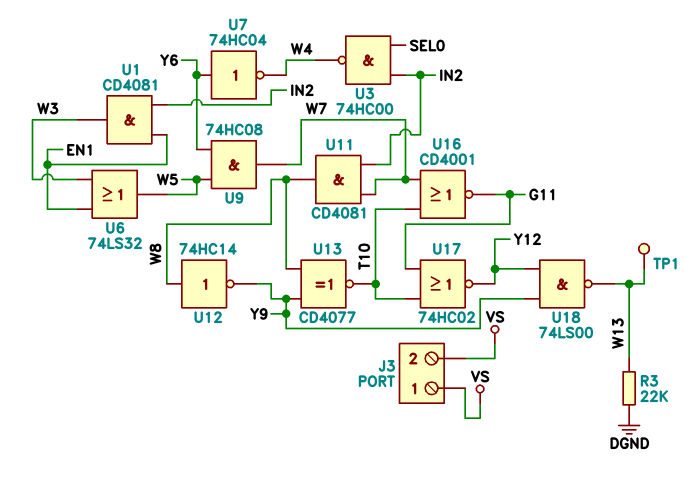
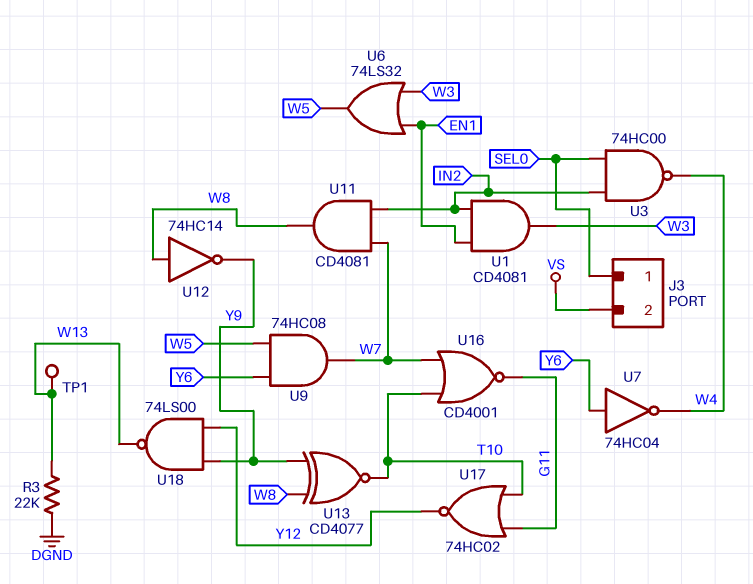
J3 pin 1: VS -> SEL0

